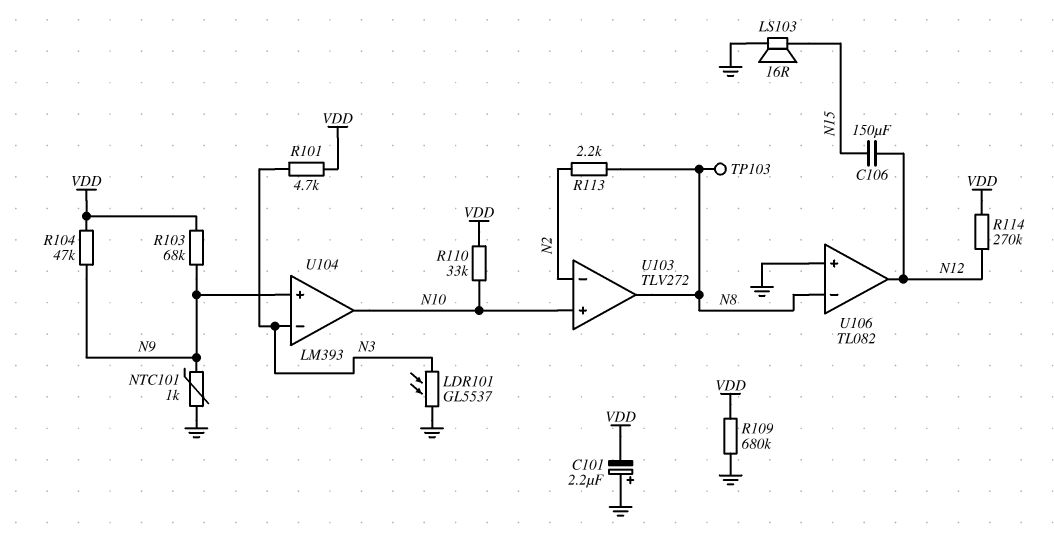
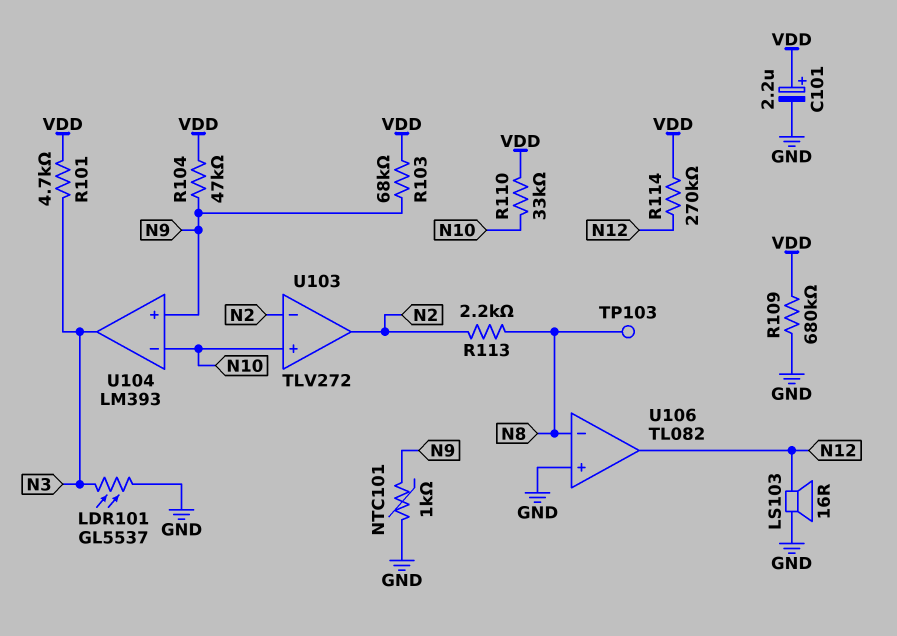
C101: 2.2uF (plus GND, minus VDD) -> 2.2uF (plus VDD, minus GND)
C106: 150uF (N12, N15) -> none
LS103: speaker 16R (GND, N15) -> speaker 16R (GND, N12)
U103 pin out: N8 -> N2
U104 pin in-: N3 -> N10
U104 pin out: N10 -> N3

